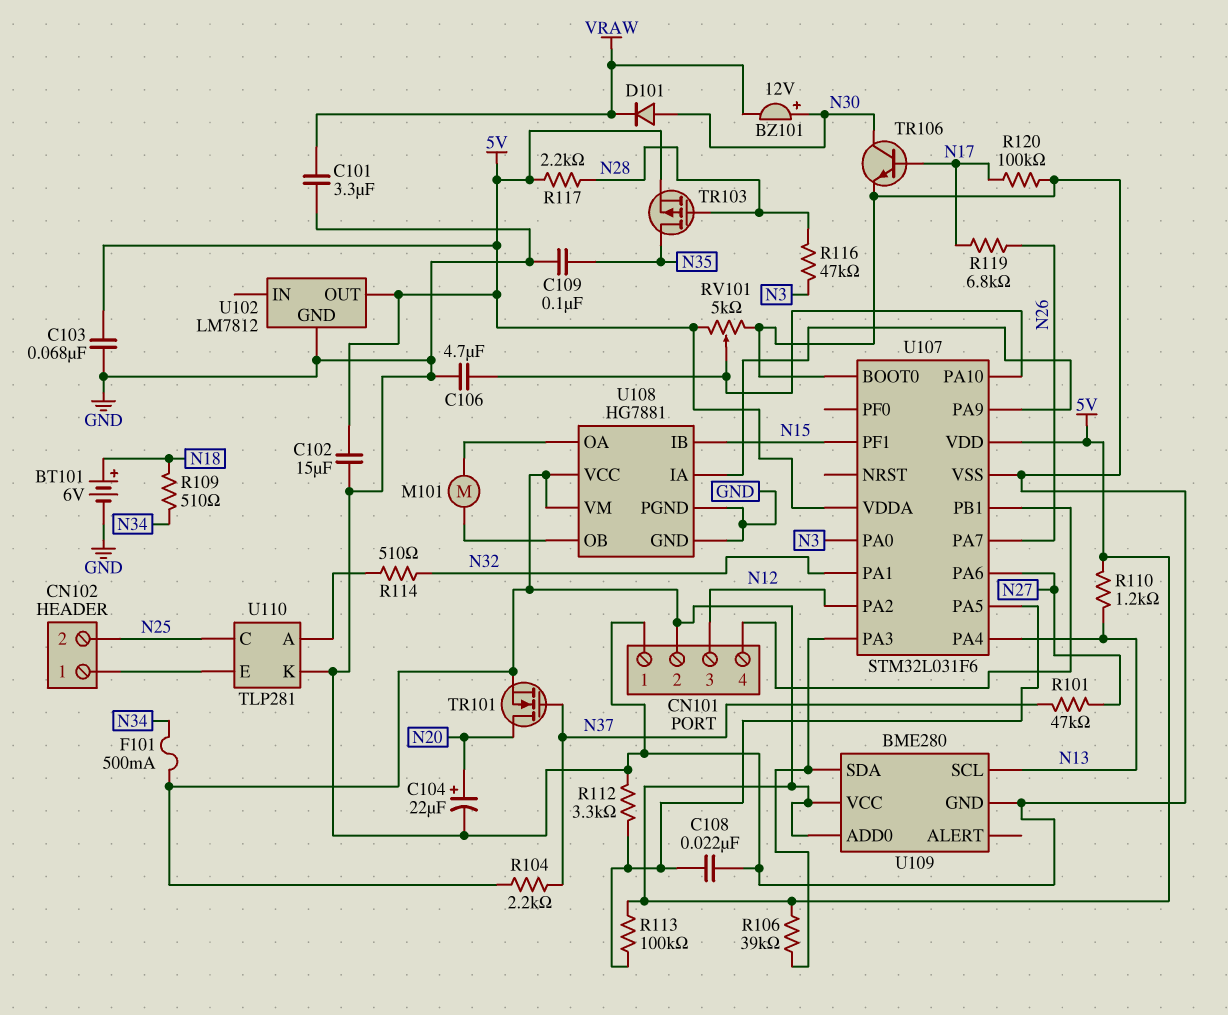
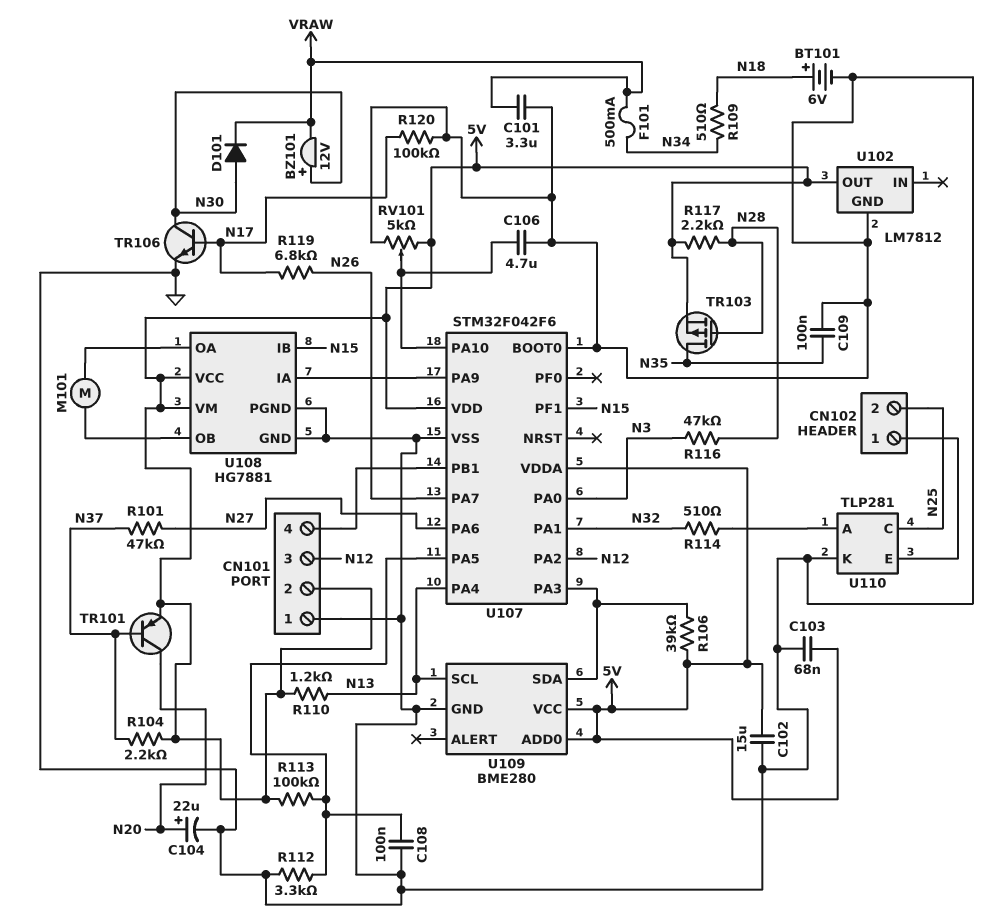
C108: 22nF (GND, U107/PA5) -> 100nF (GND, U107/PA5)
F101: 500mA (5V, N34) -> 500mA (N34, VRAW)
TR101: NMOS (G N37, D N20, S 5V) -> PNP (B N37, C N20, E 5V)
U107: STM32L031F6 -> STM32F042F6

